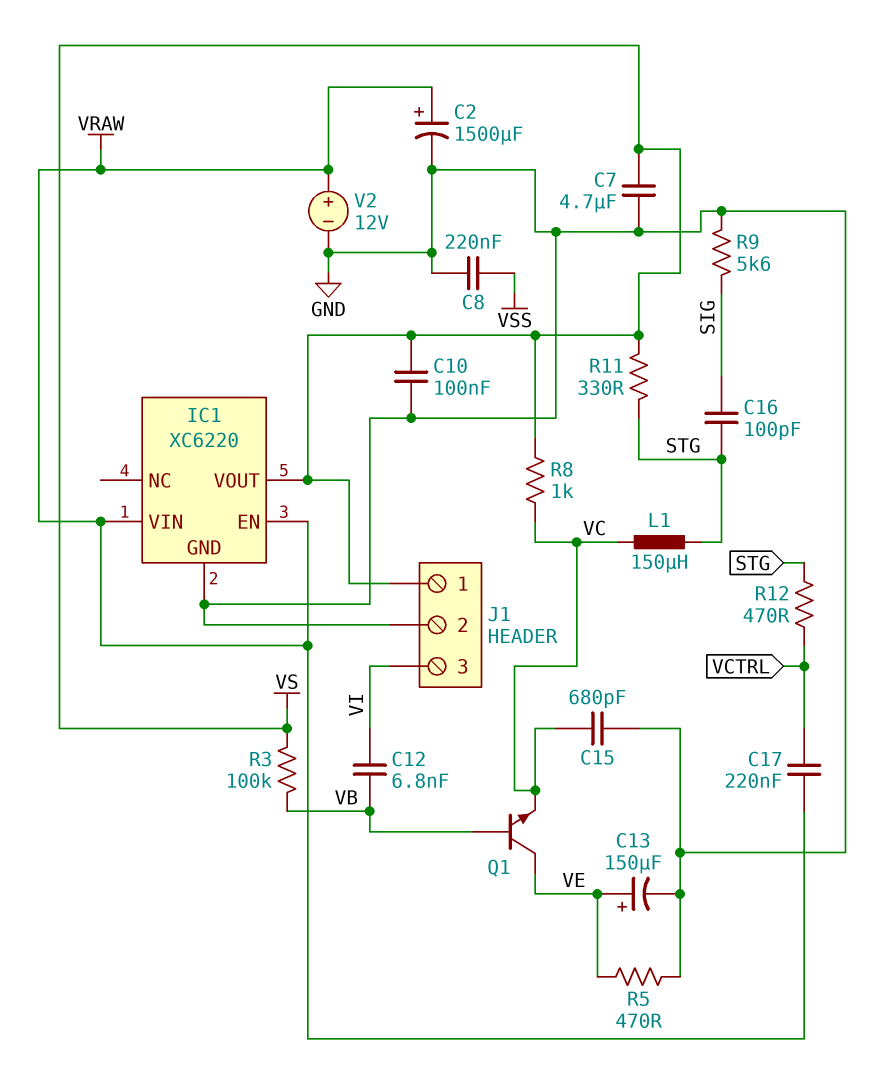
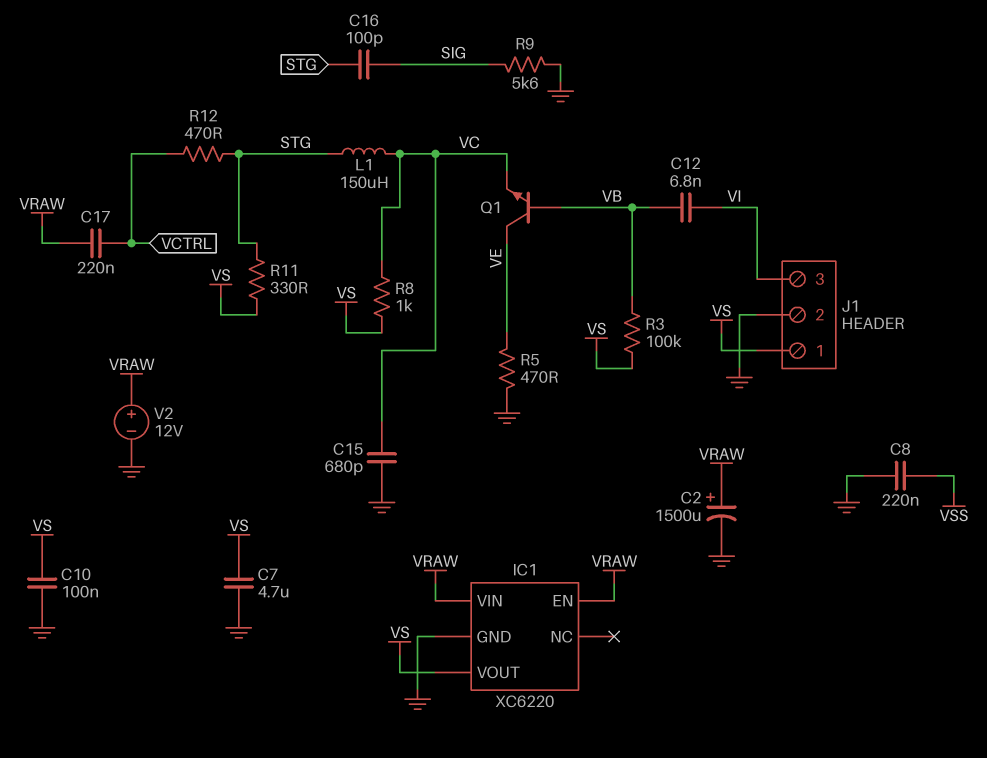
C13: 150uF (plus VE, minus GND) -> none

